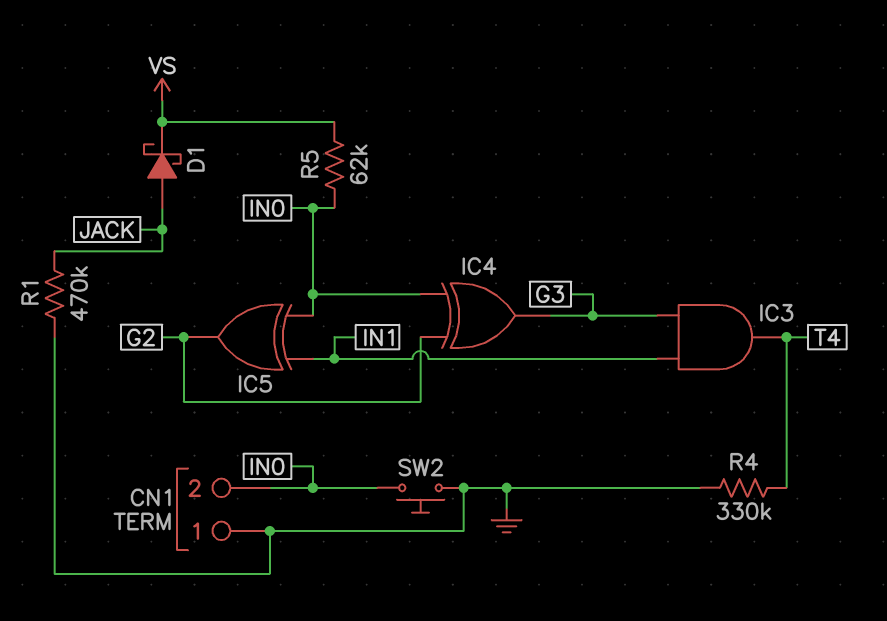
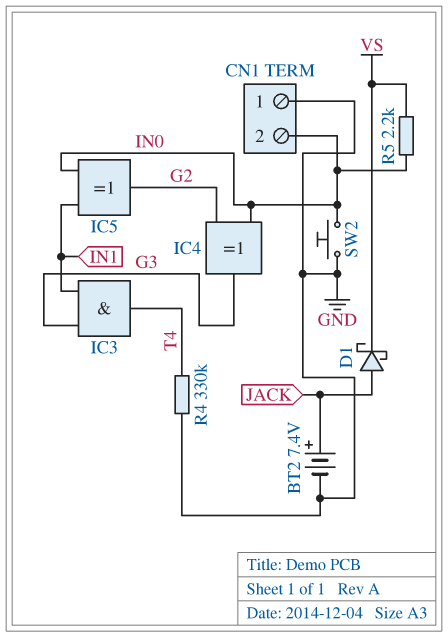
BT2: none -> 7.4V (plus JACK, minus GND)
R1: 470k (GND, JACK) -> none
R5: 62k (IN0, VS) -> 2.2k (IN0, VS)

